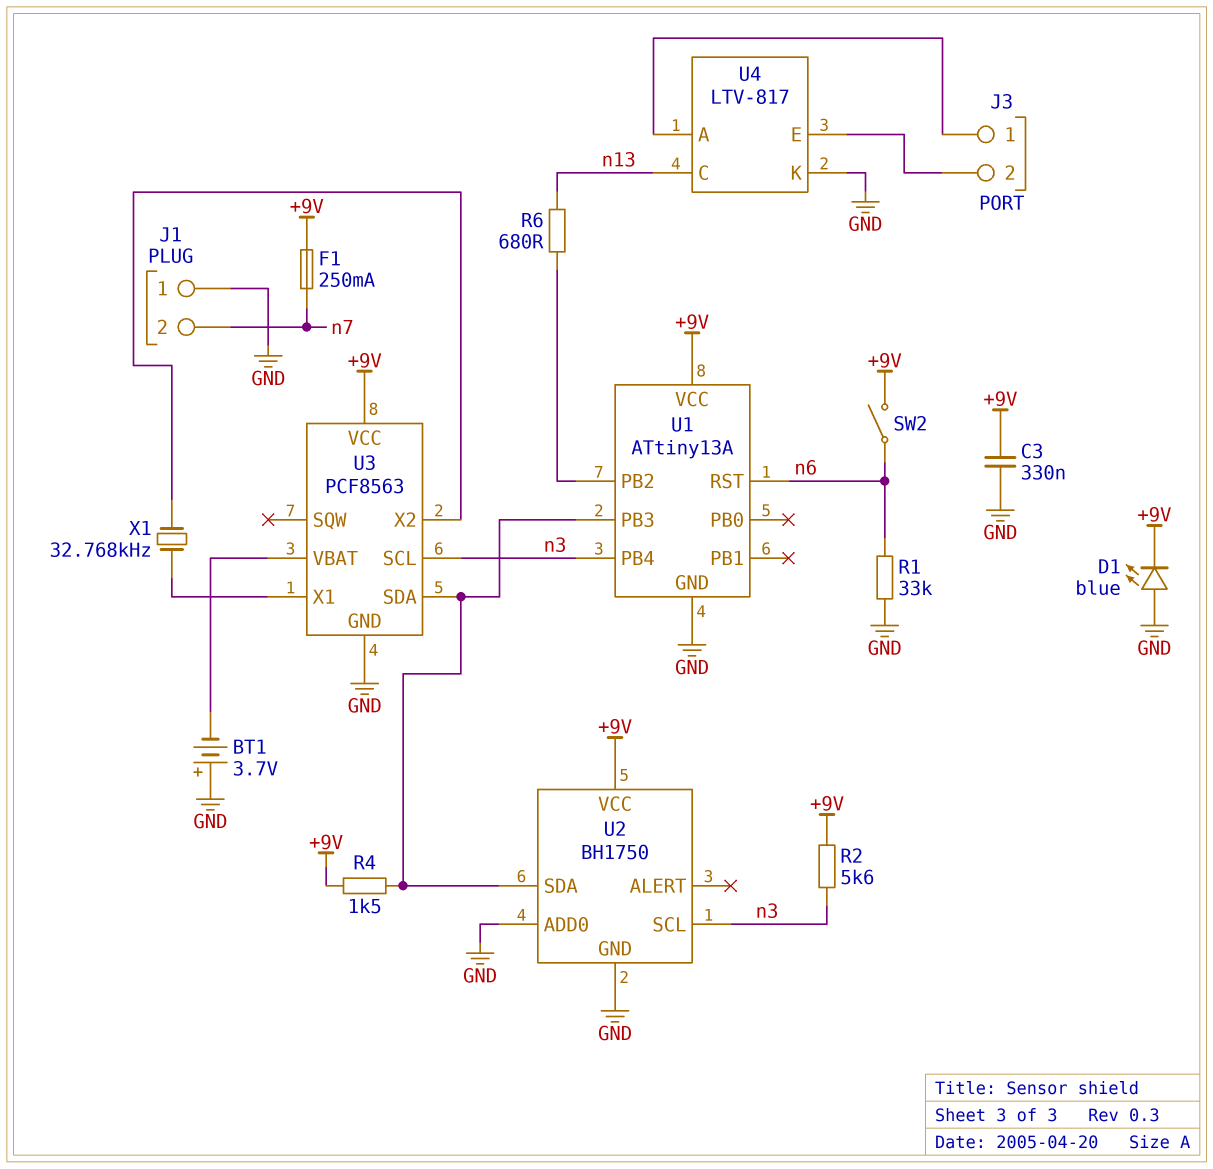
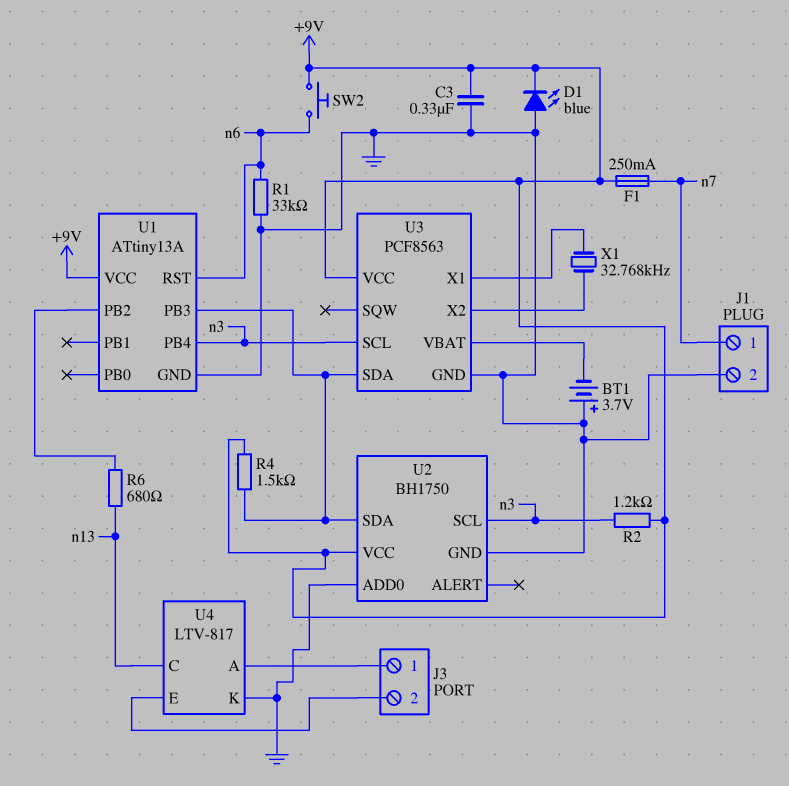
J1 pin 1: GND -> n7
J1 pin 2: n7 -> GND
R2: 5.6k (+9V, n3) -> 1.2k (+9V, n3)
SW2: switch (+9V, n6) -> button (+9V, n6)

